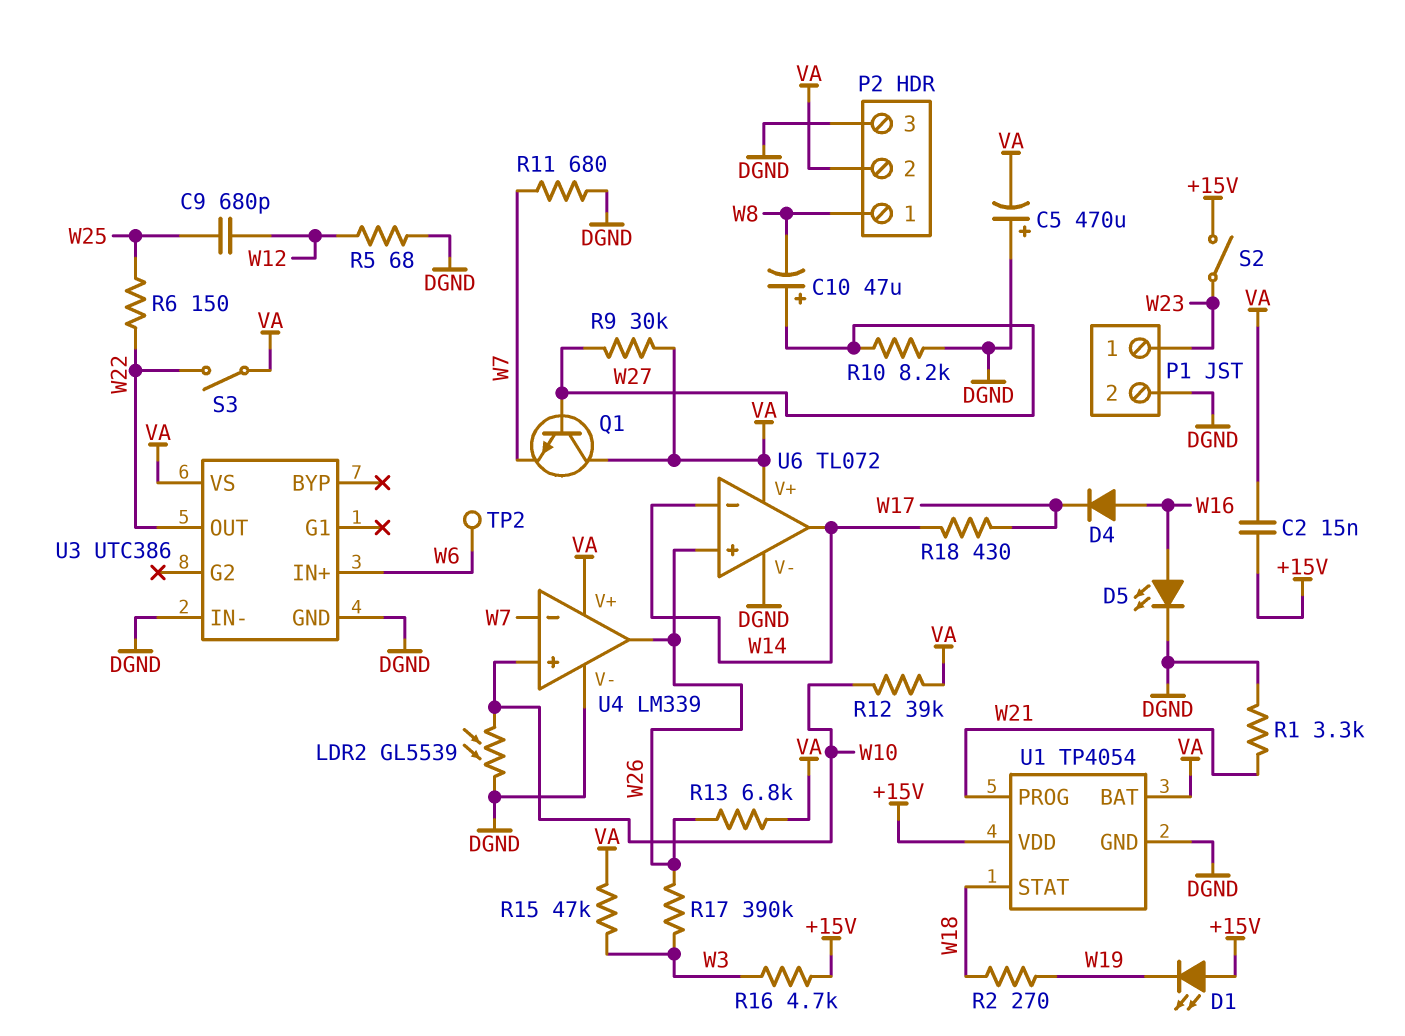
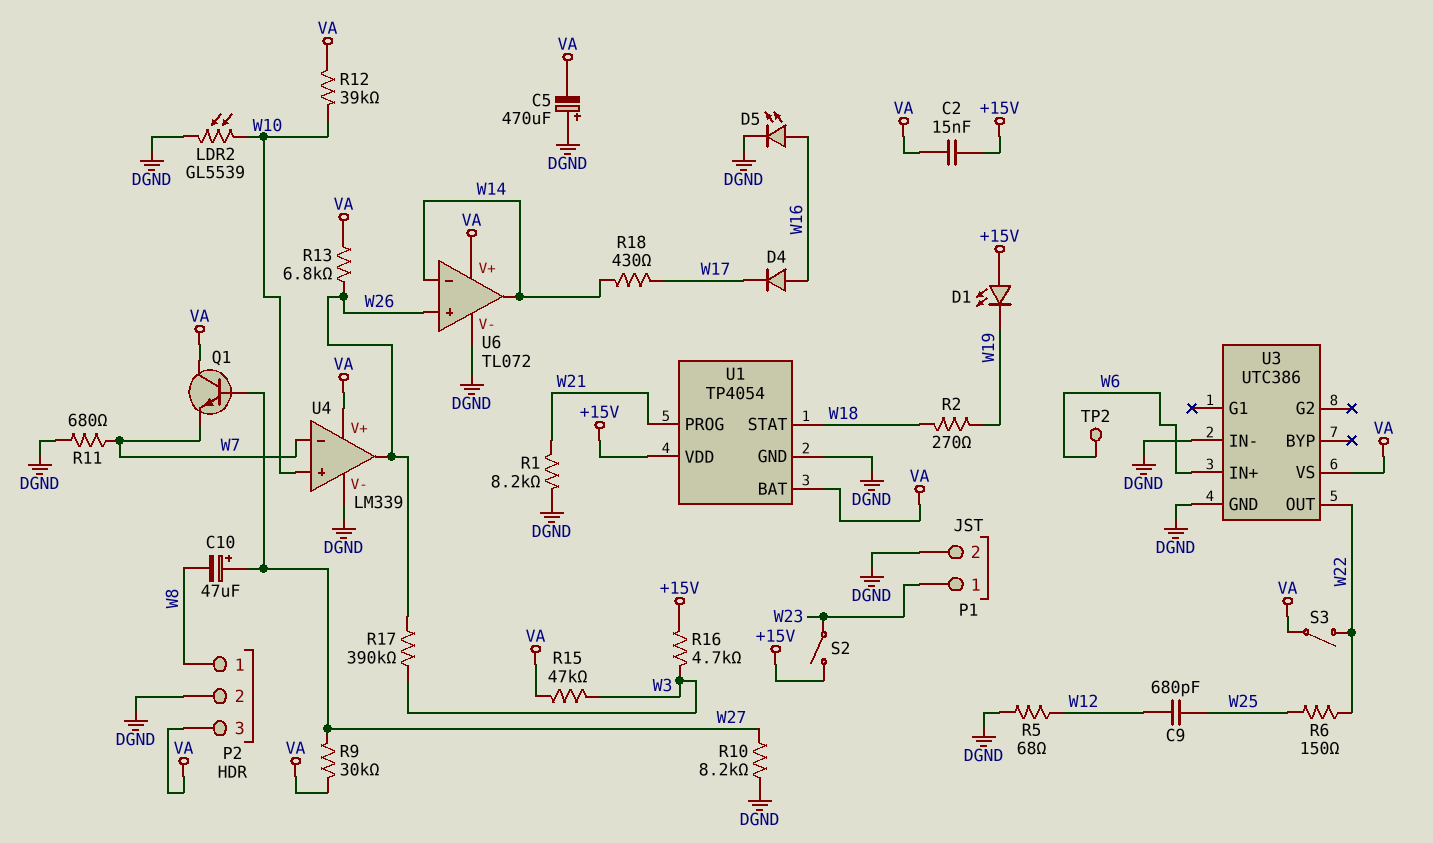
P2 pin 2: VA -> DGND
P2 pin 3: DGND -> VA
R1: 3.3k (DGND, W21) -> 8.2k (DGND, W21)

